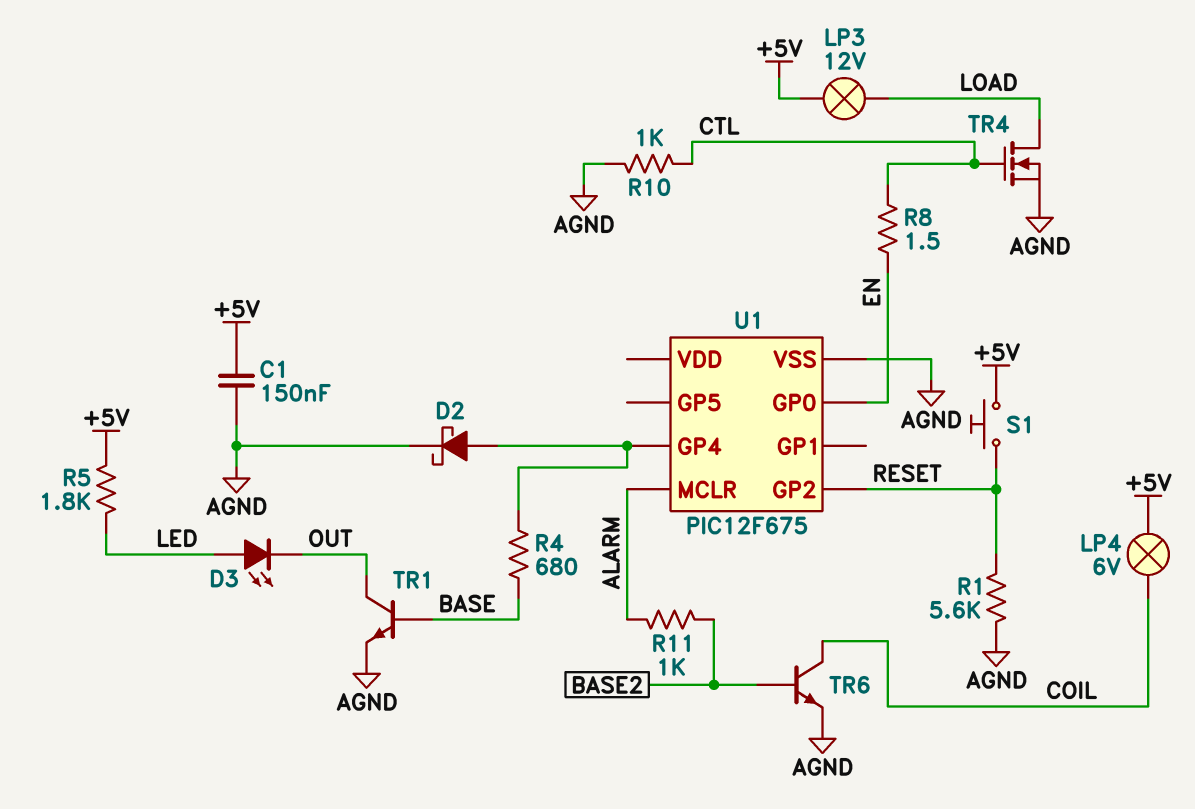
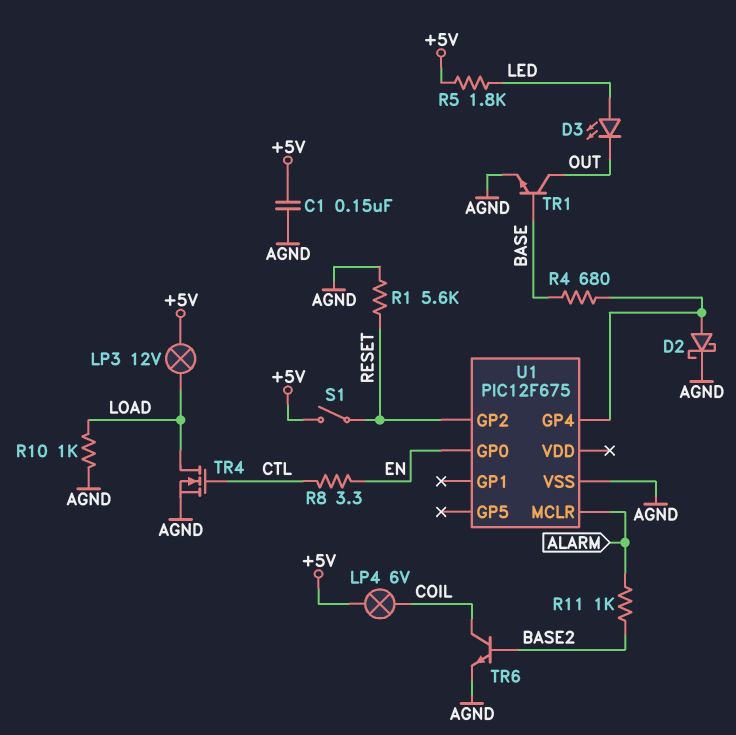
R8: 1.5 (CTL, EN) -> 3.3 (CTL, EN)
R10: 1k (AGND, CTL) -> 1k (AGND, LOAD)
S1: button (+5V, RESET) -> switch (+5V, RESET)

